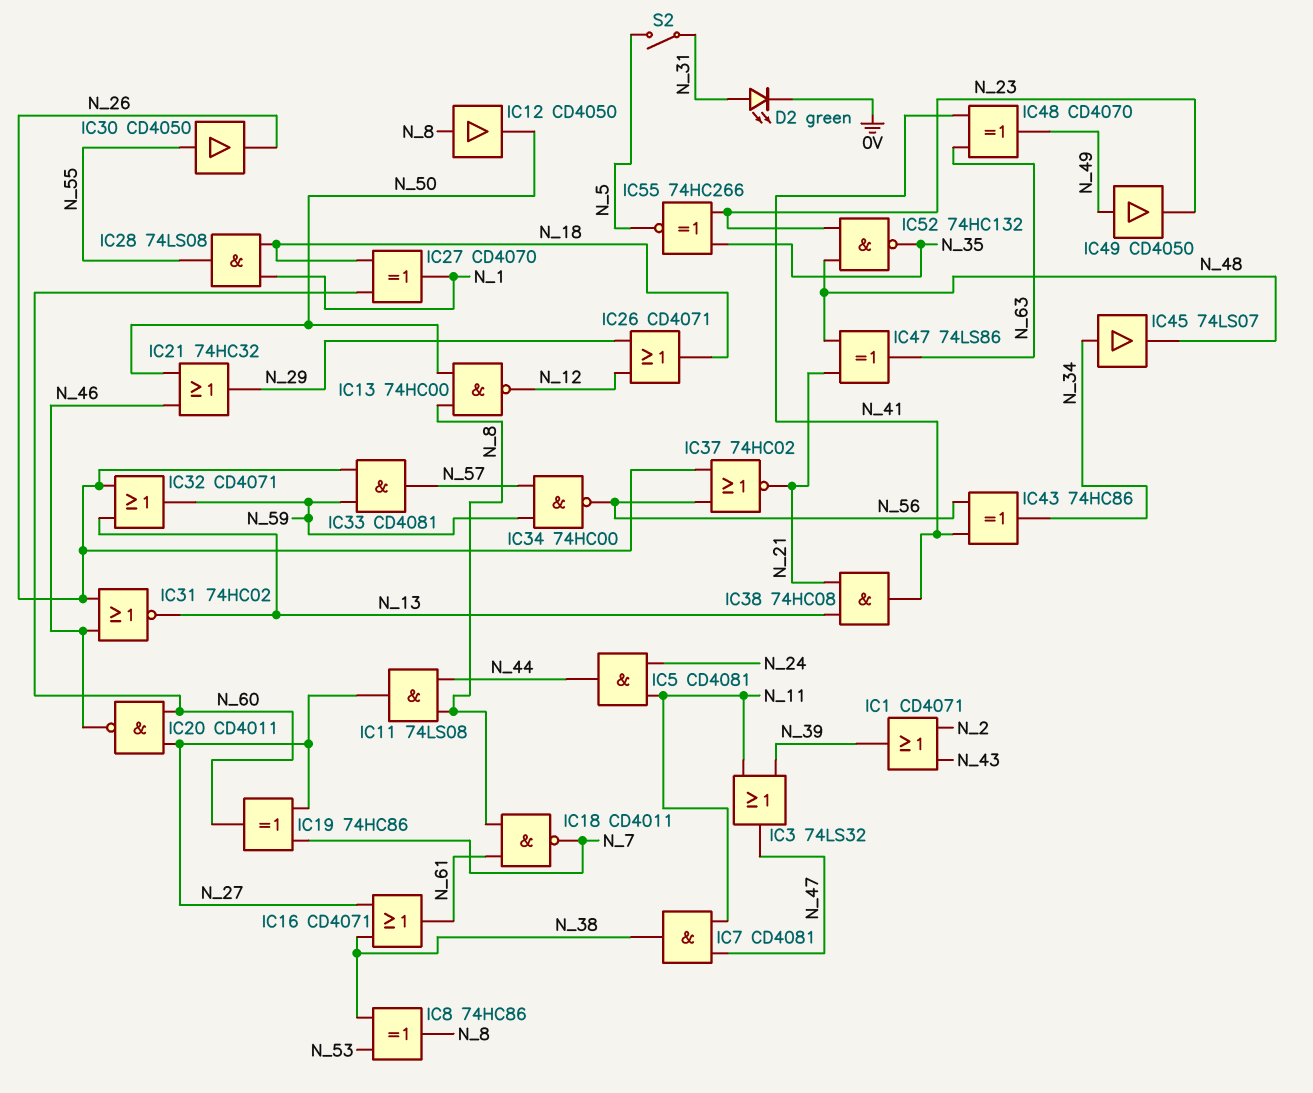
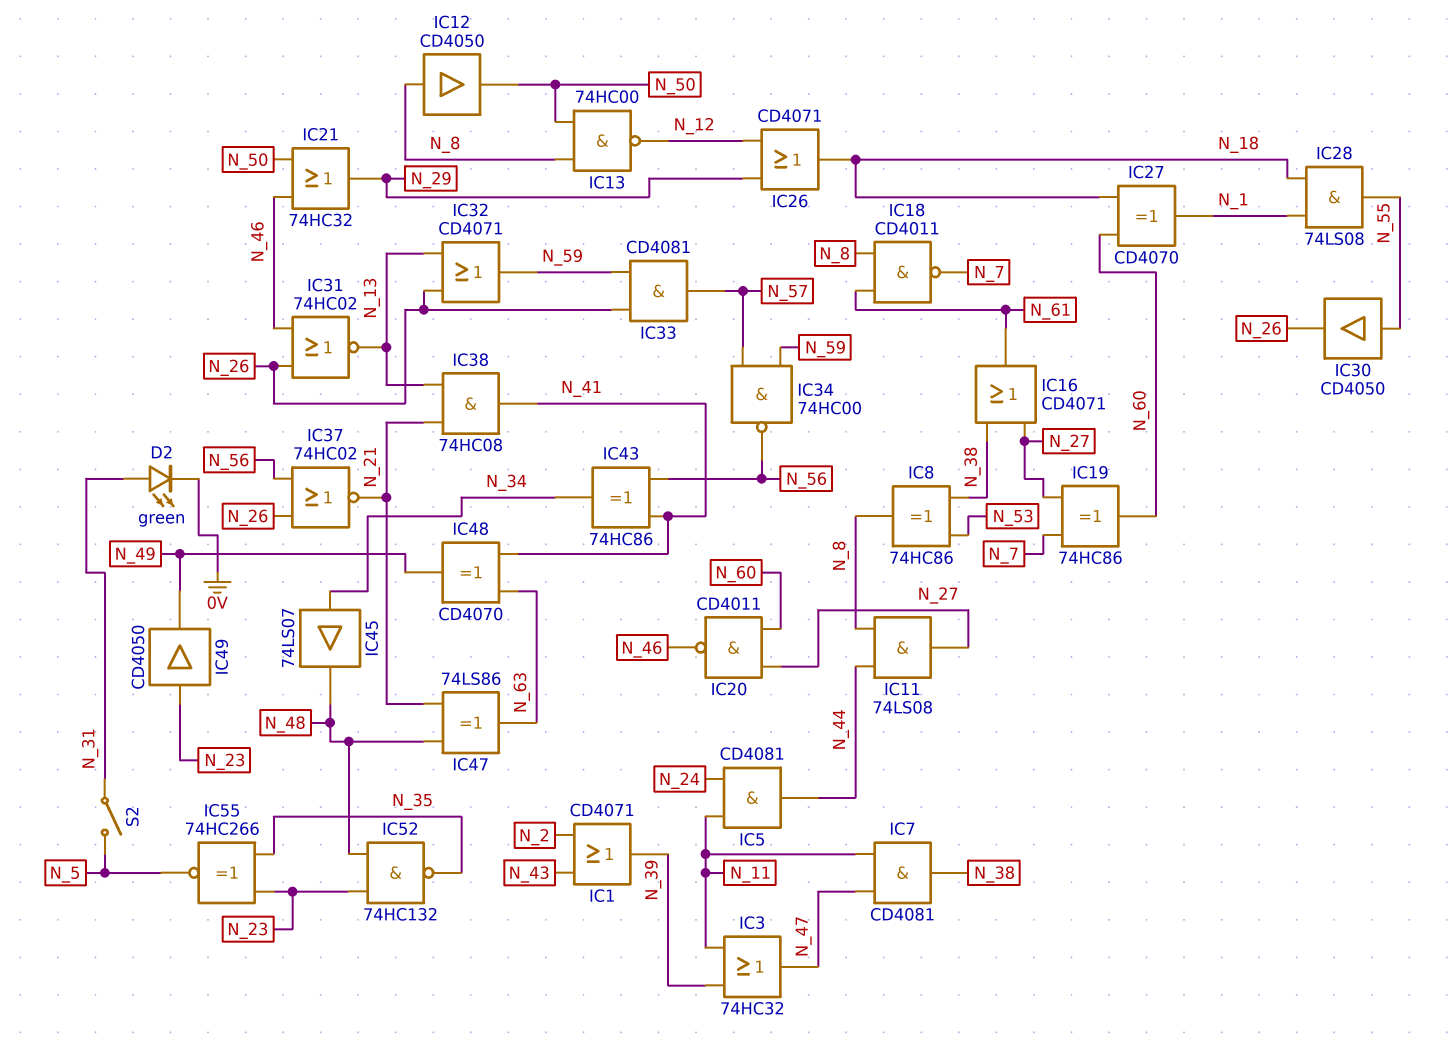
IC3: OR 74LS32 (in N_11, in N_39, out N_47) -> OR 74HC32 (in N_11, in N_39, out N_47)
IC49: buffer CD4050 (in N_49, out N_23) -> buffer CD4050 (in N_23, out N_49)

